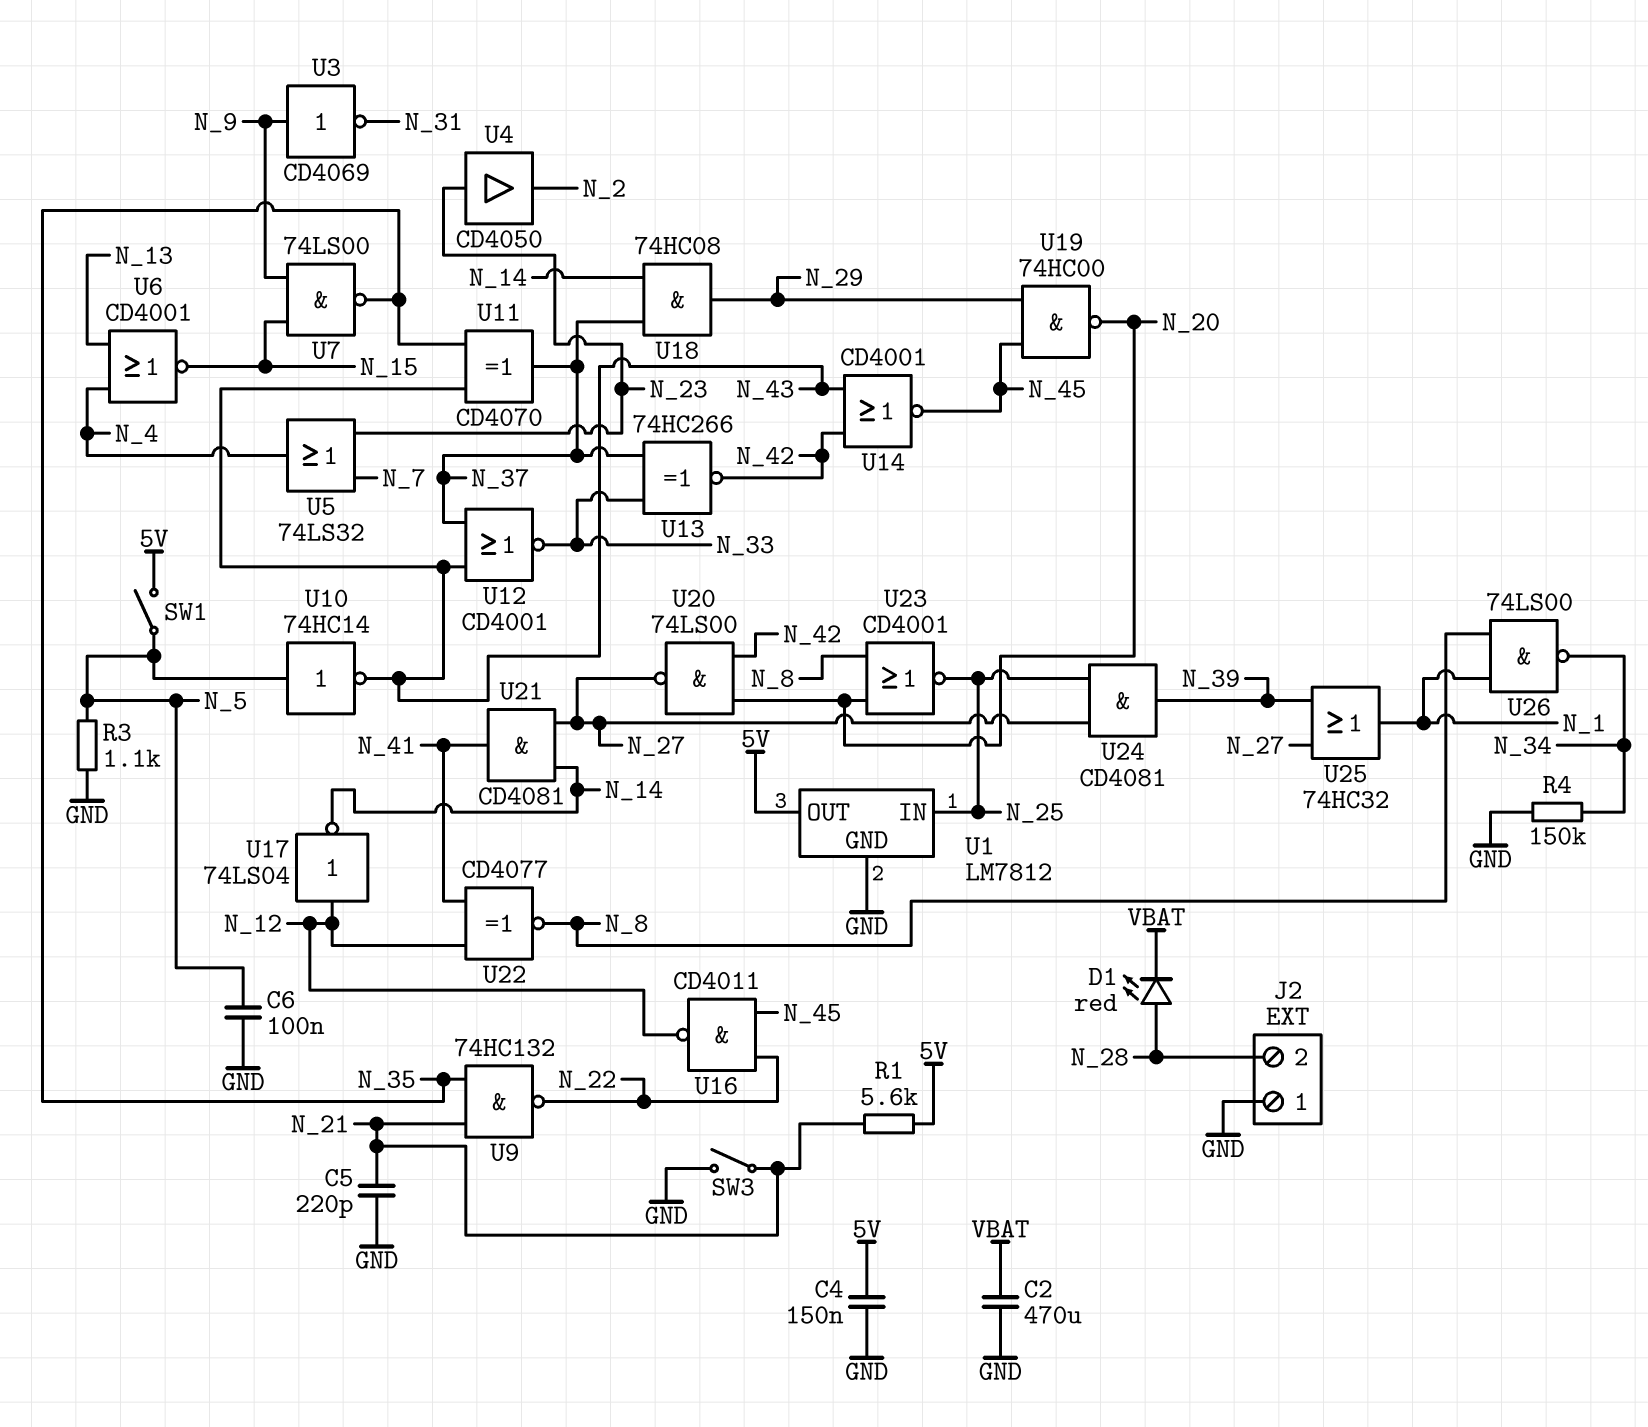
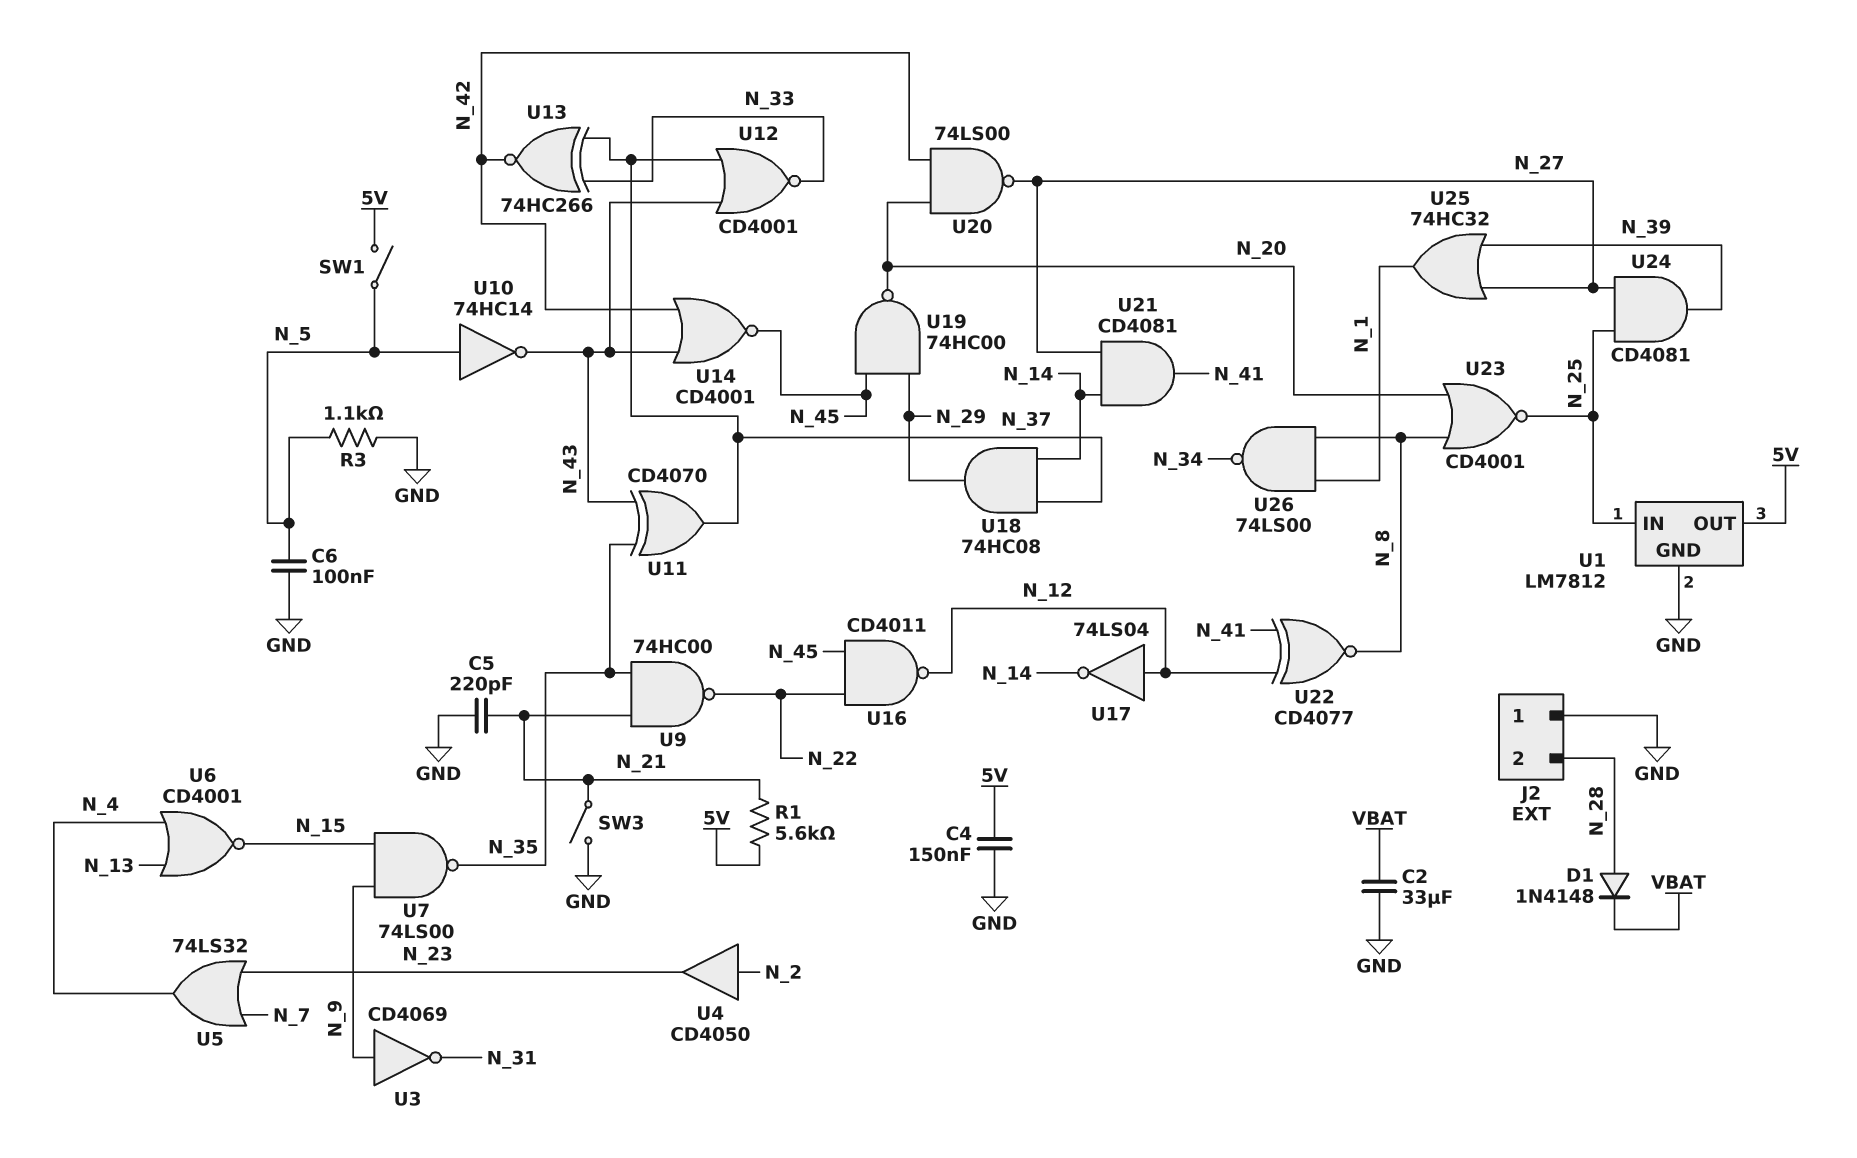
C2: 470uF (GND, VBAT) -> 33uF (GND, VBAT)
D1: LED red (A N_28, K VBAT) -> diode 1N4148 (A N_28, K VBAT)
R4: 150k (GND, N_34) -> none
U4: buffer CD4050 (in N_23, out N_2) -> buffer CD4050 (in N_2, out N_23)
U9: NAND 74HC132 (in N_21, in N_35, out N_22) -> NAND 74HC00 (in N_21, in N_35, out N_22)

